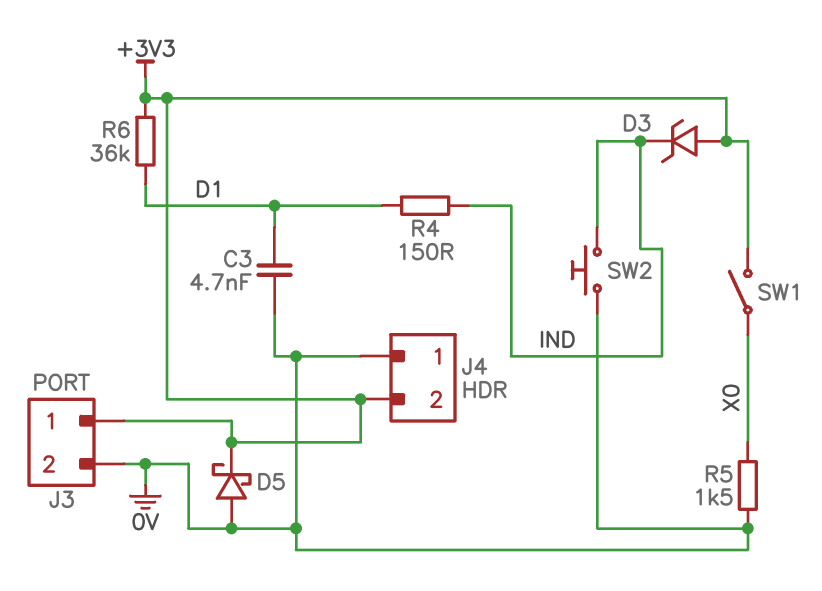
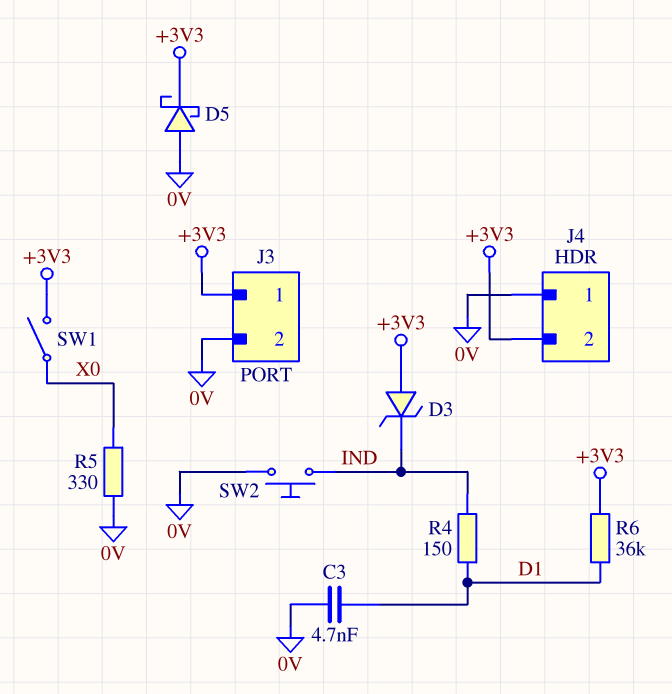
R5: 1.5k (0V, X0) -> 330 (0V, X0)

